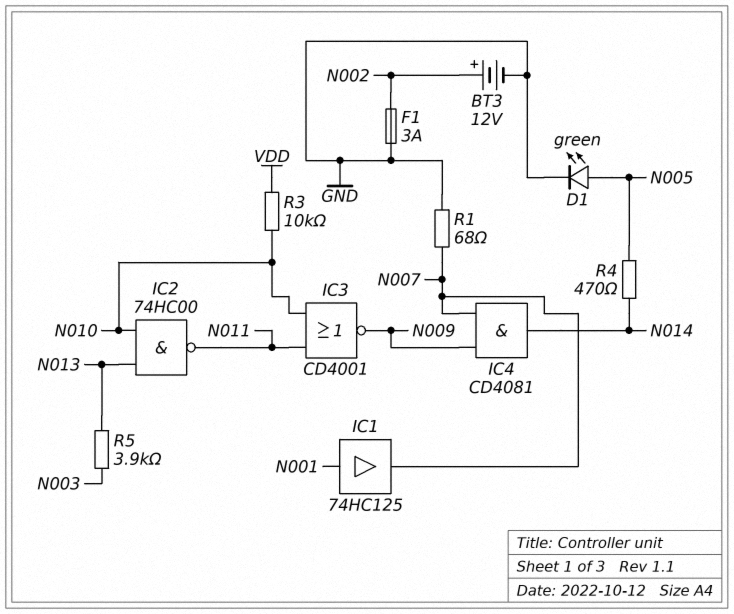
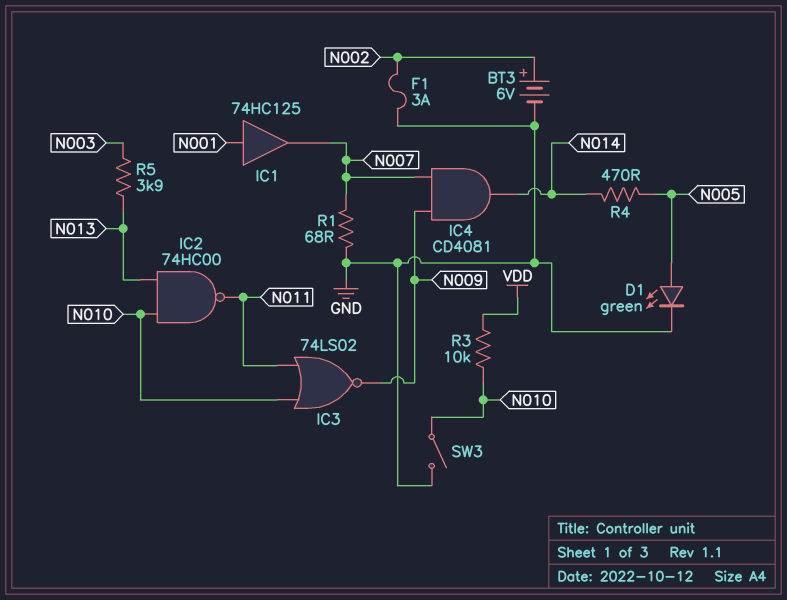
BT3: 12V (plus N002, minus GND) -> 6V (plus N002, minus GND)
IC3: NOR CD4001 (in N010, in N011, out N009) -> NOR 74LS02 (in N010, in N011, out N009)
SW3: none -> switch (GND, N010)

